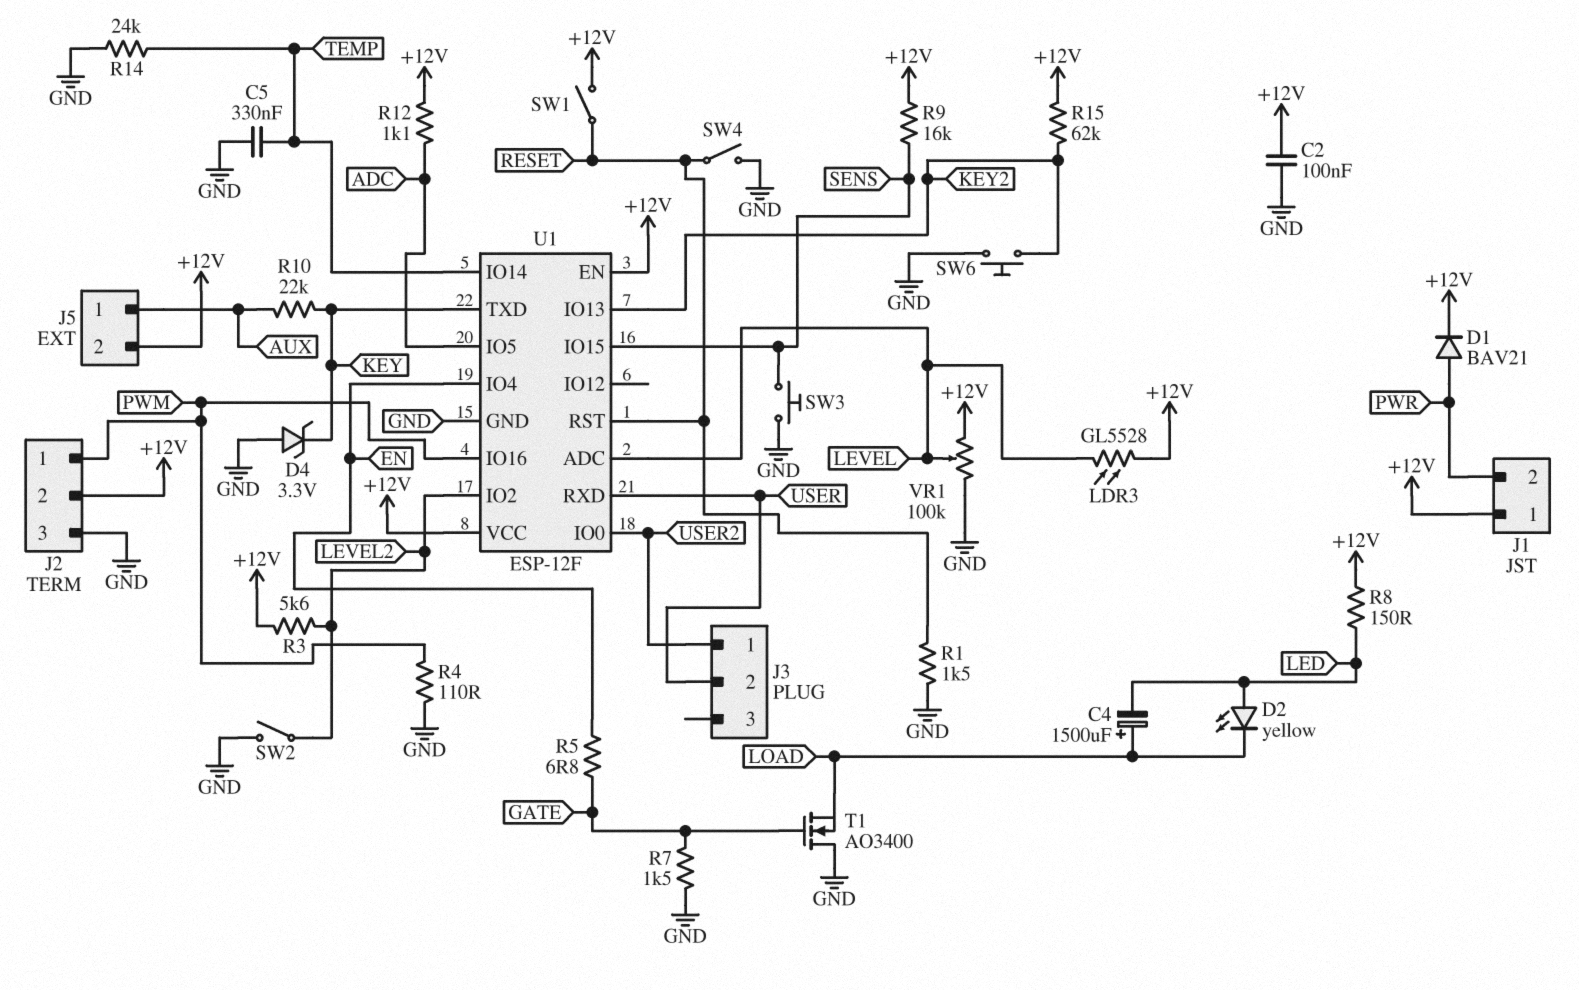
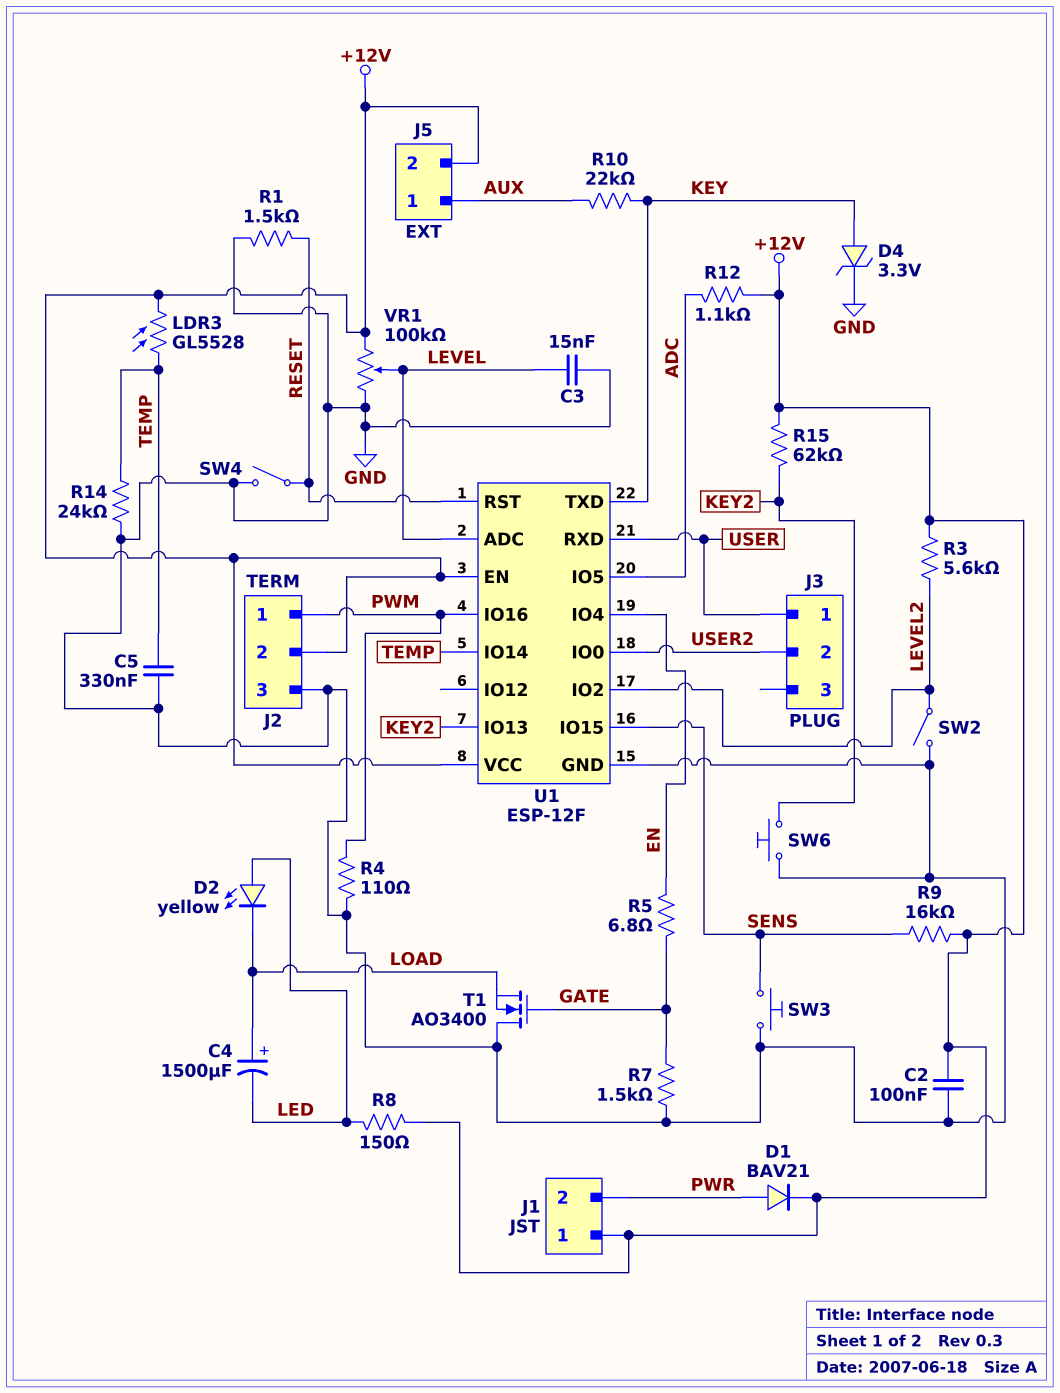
C3: none -> 15nF (GND, LEVEL)
D4: zener 3.3V (A GND, K KEY) -> zener 3.3V (A KEY, K GND)
J3 pin 1: USER2 -> USER
J3 pin 2: USER -> USER2
LDR3: GL5528 (+12V, LEVEL) -> GL5528 (+12V, TEMP)
SW1: switch (+12V, RESET) -> none

